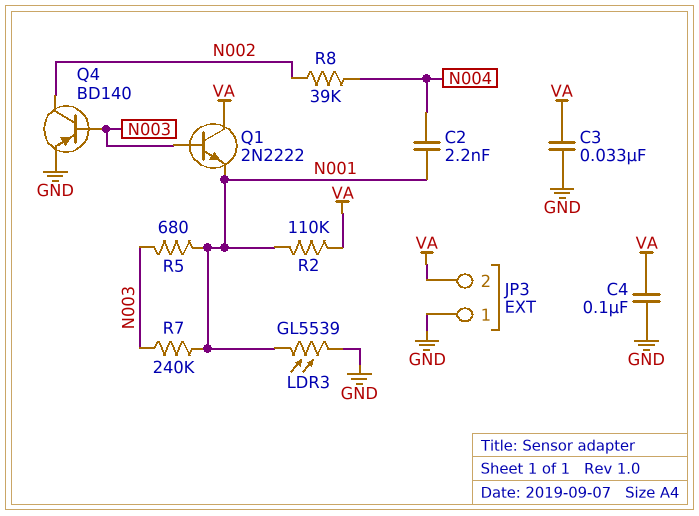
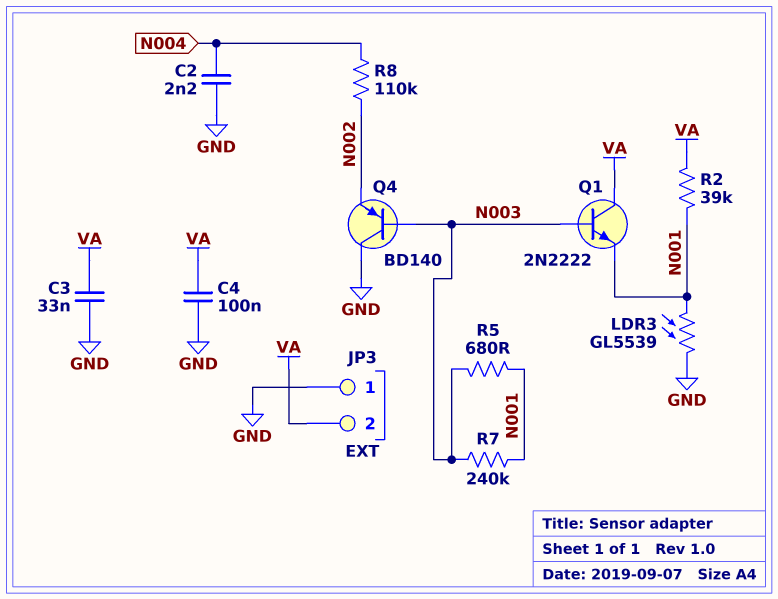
C2: 2.2nF (N001, N004) -> 2.2nF (GND, N004)
Q4: PNP BD140 (B N003, C N002, E GND) -> PNP BD140 (B N003, C GND, E N002)
R2: 110k (N001, VA) -> 39k (N001, VA)
R8: 39k (N002, N004) -> 110k (N002, N004)

